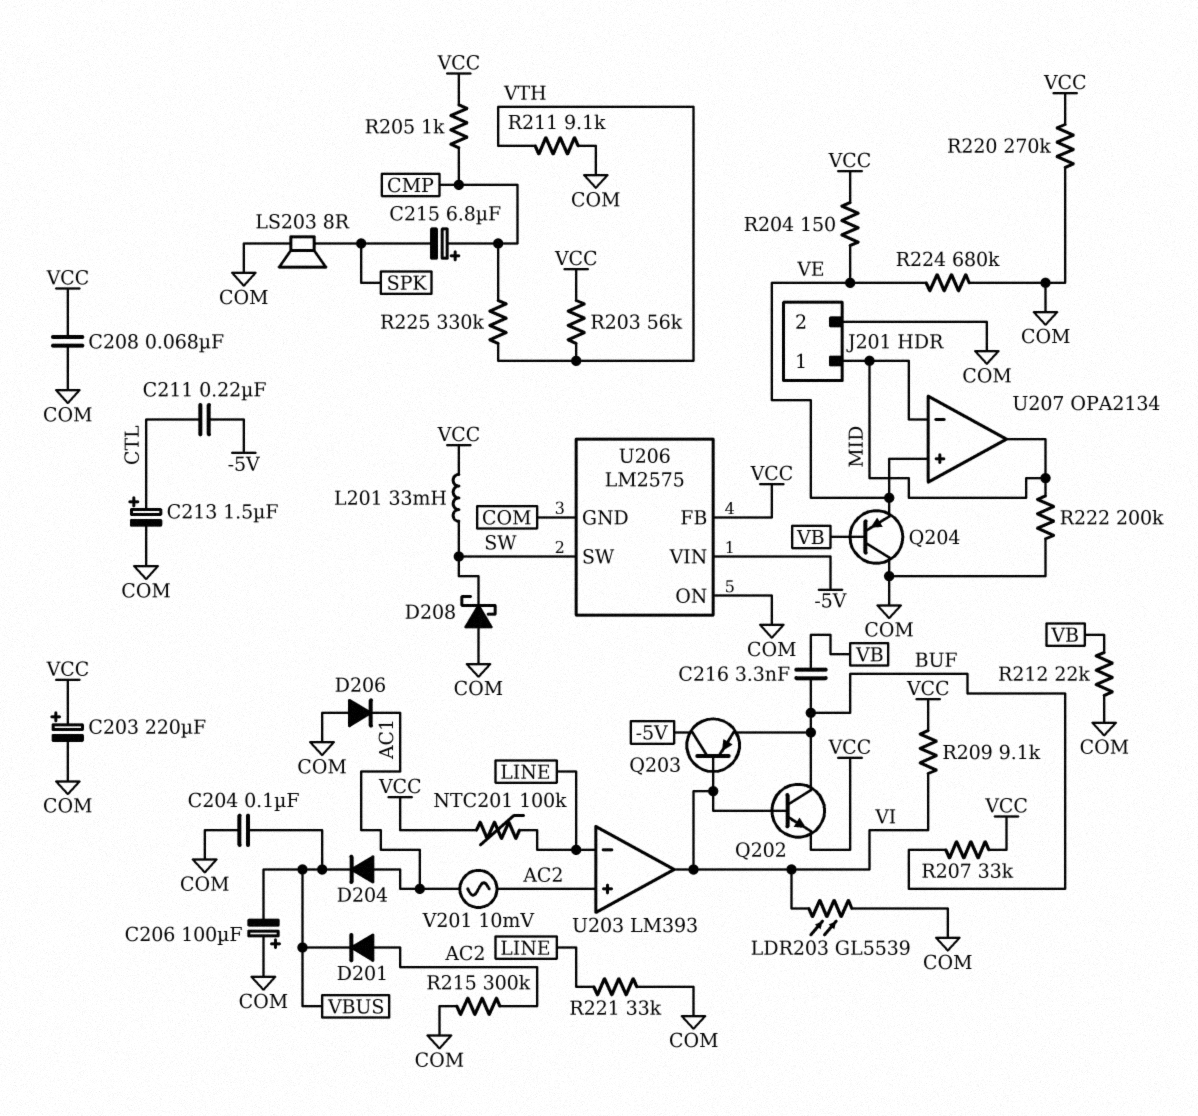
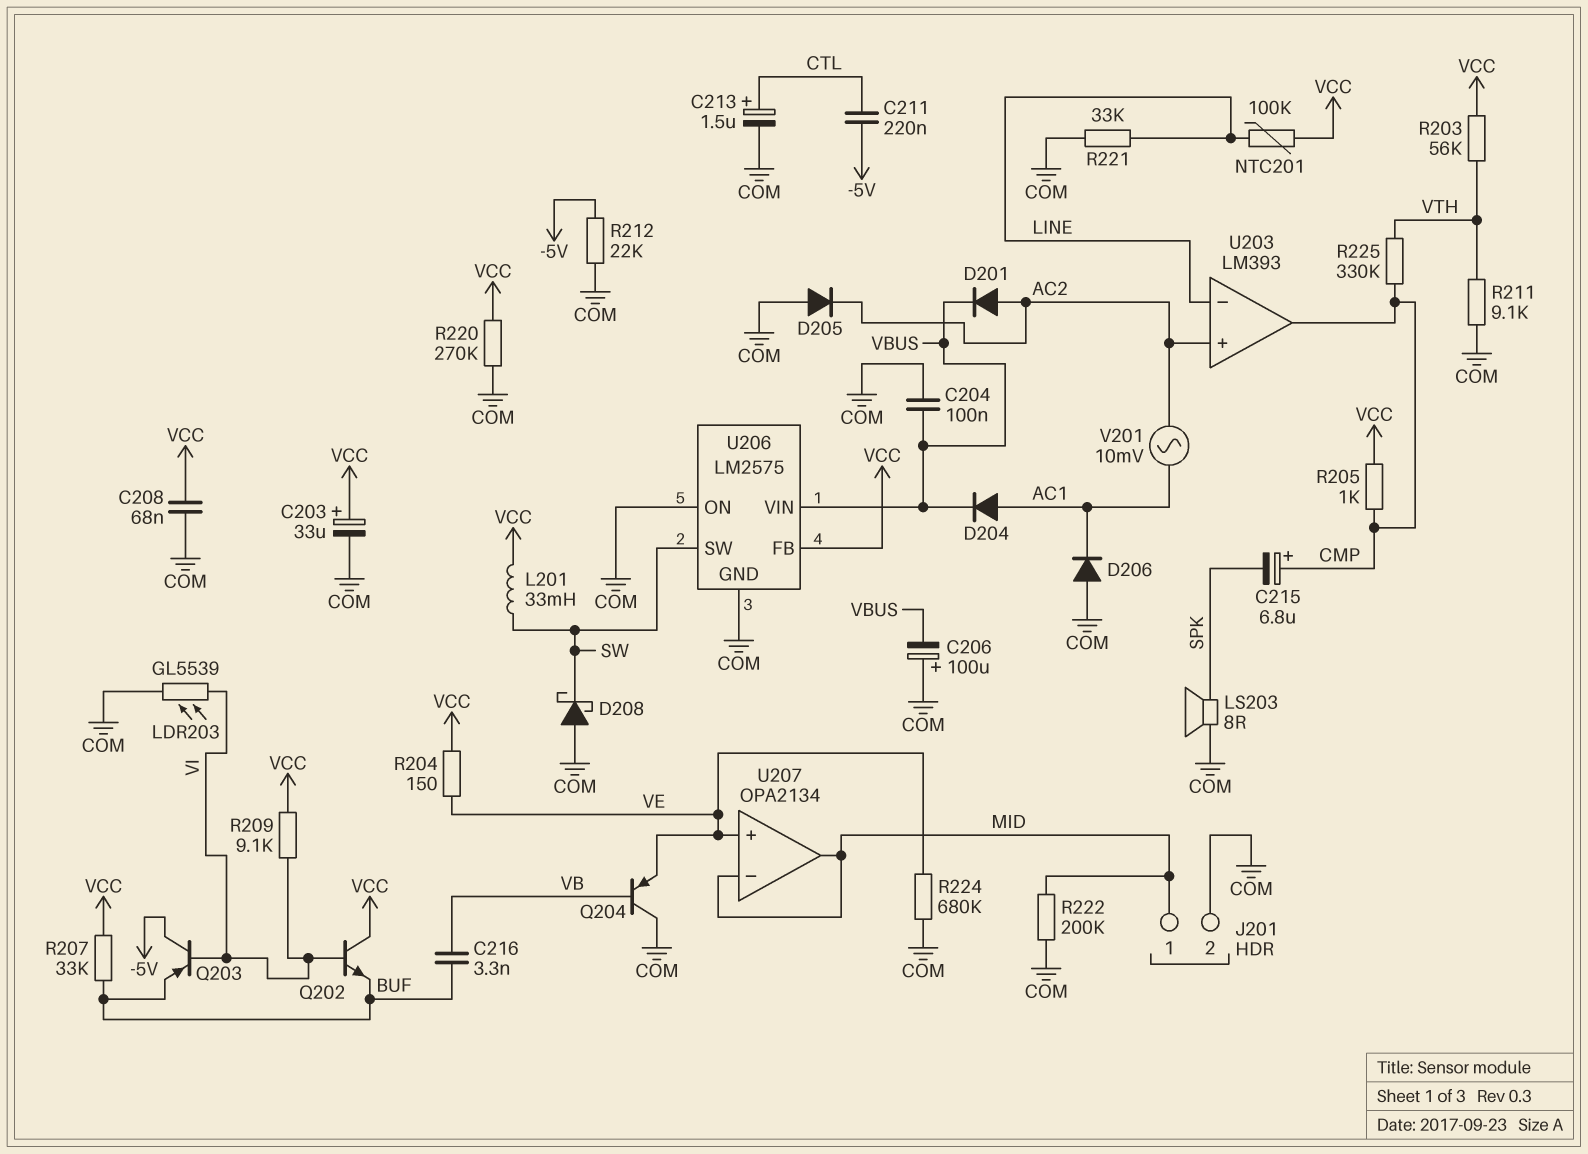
C203: 220uF (plus VCC, minus COM) -> 33uF (plus VCC, minus COM)
D205: none -> diode (A COM, K AC2)
Q202: NPN (B VI, C BUF, E VCC) -> NPN (B VI, C VCC, E BUF)
R212: 22k (COM, VB) -> 22k (-5V, COM)
R215: 300k (AC2, COM) -> none
U203 pin out: VI -> CMP
U206 pin VIN: -5V -> VBUS

